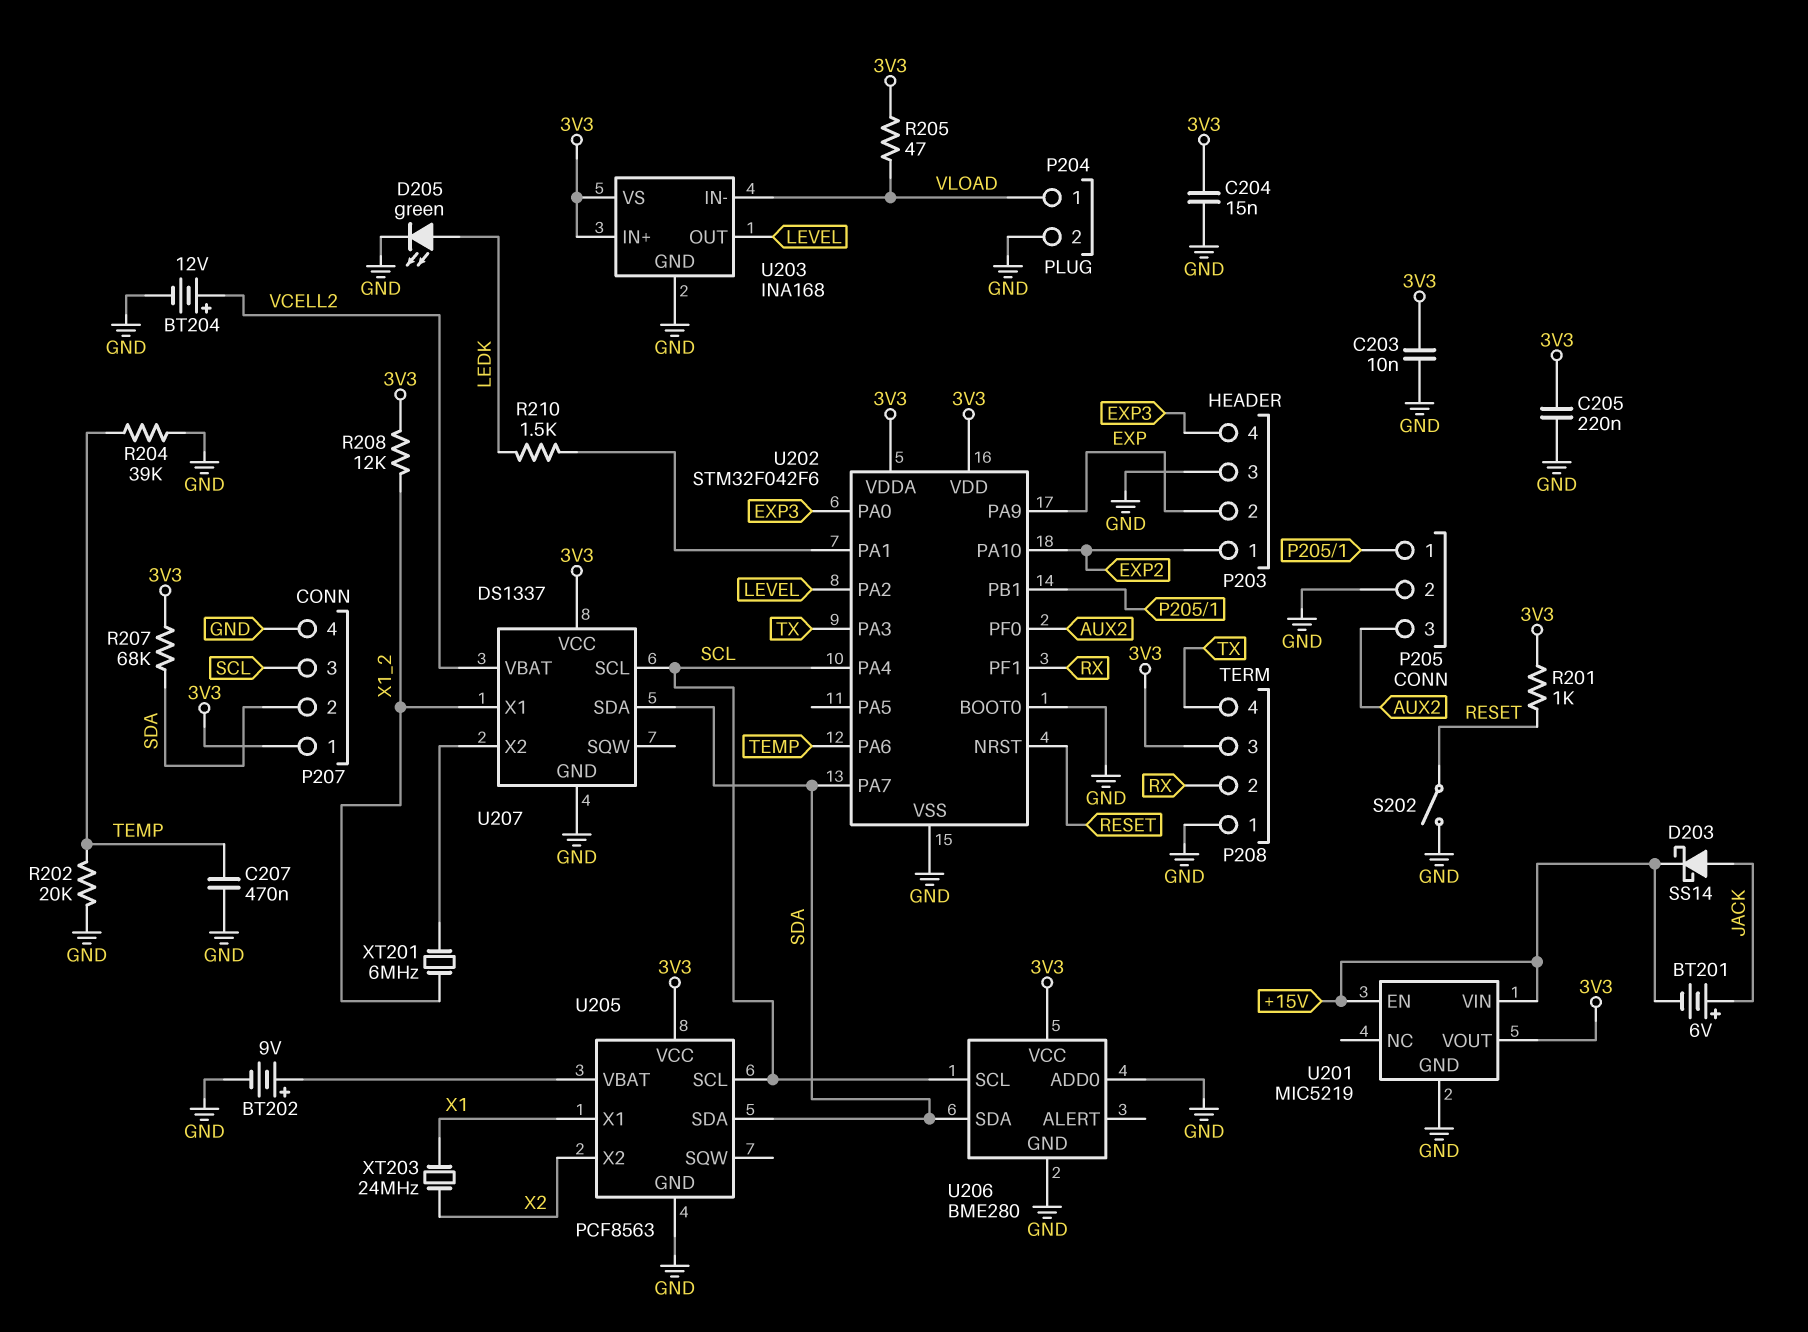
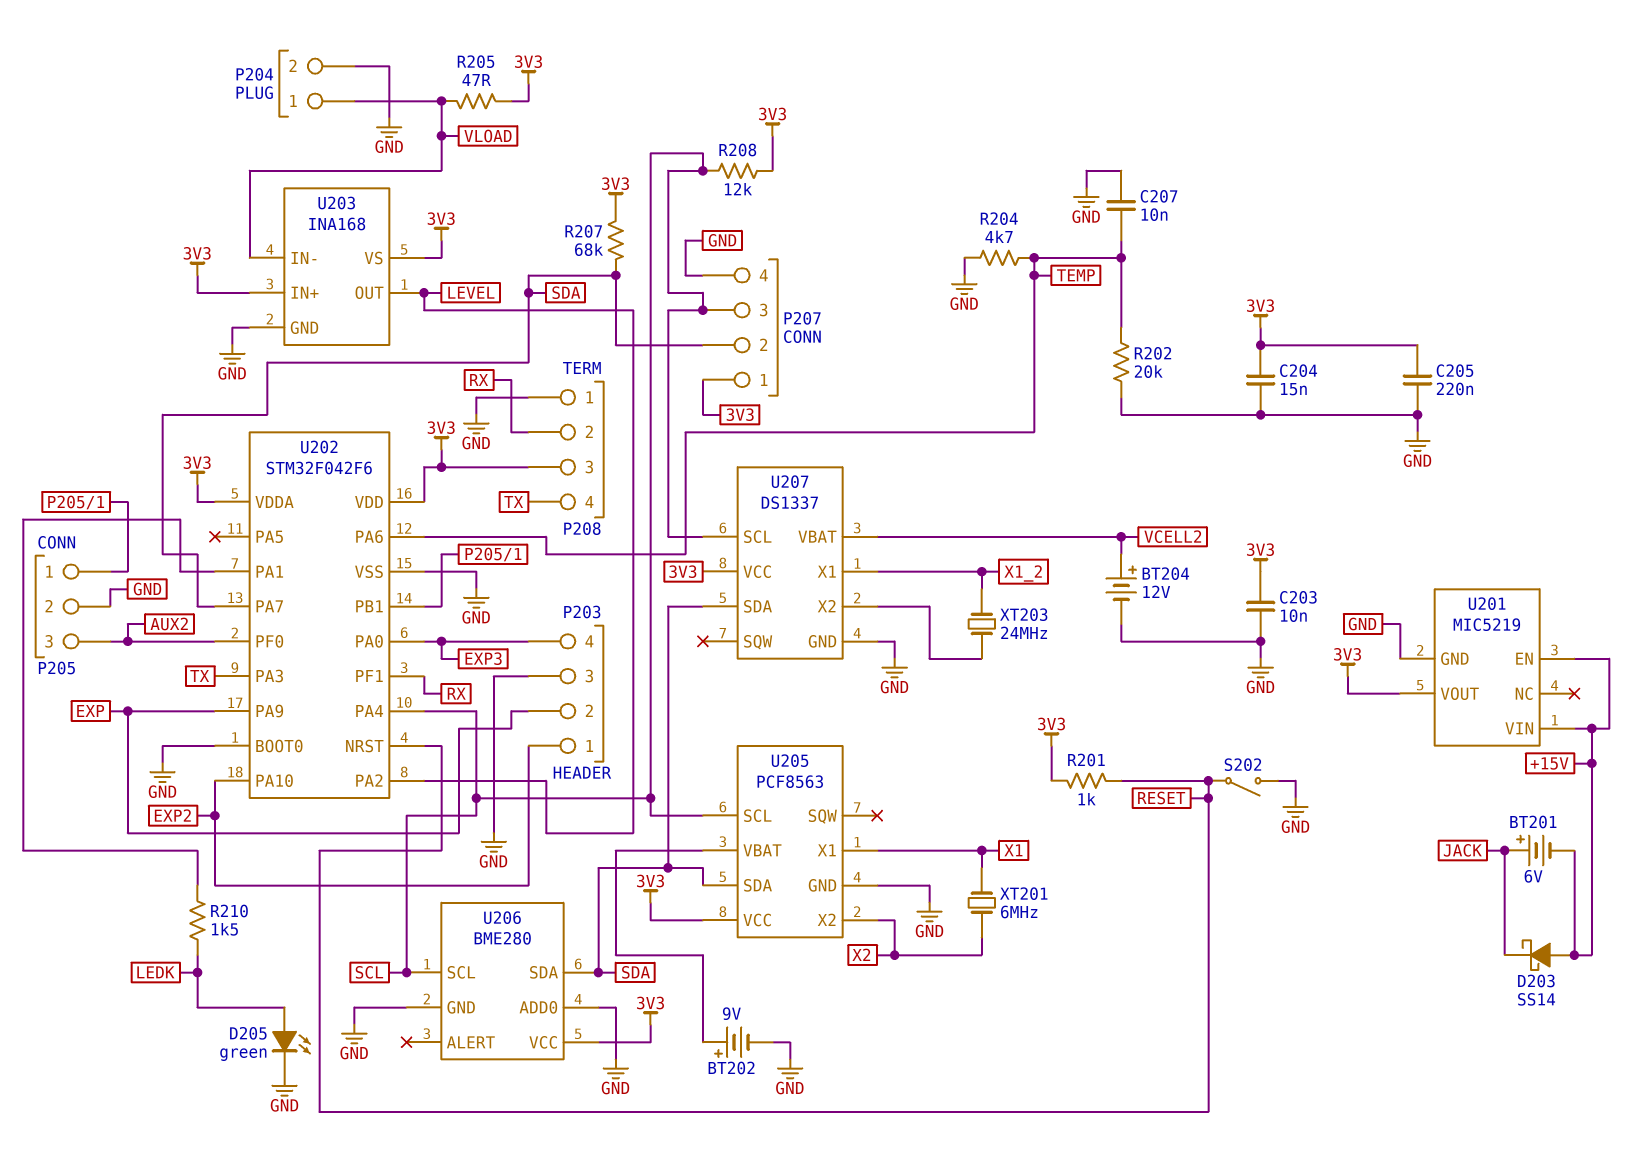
C207: 470nF (GND, TEMP) -> 10nF (GND, TEMP)
D203: schottky SS14 (A JACK, K +15V) -> schottky SS14 (A +15V, K JACK)
R204: 39k (GND, TEMP) -> 4.7k (GND, TEMP)
R208: 12k (3V3, X1_2) -> 12k (3V3, SCL)
XT201: 6MHz (U207/X2, X1_2) -> 6MHz (X1, X2)
XT203: 24MHz (X1, X2) -> 24MHz (U207/X2, X1_2)

